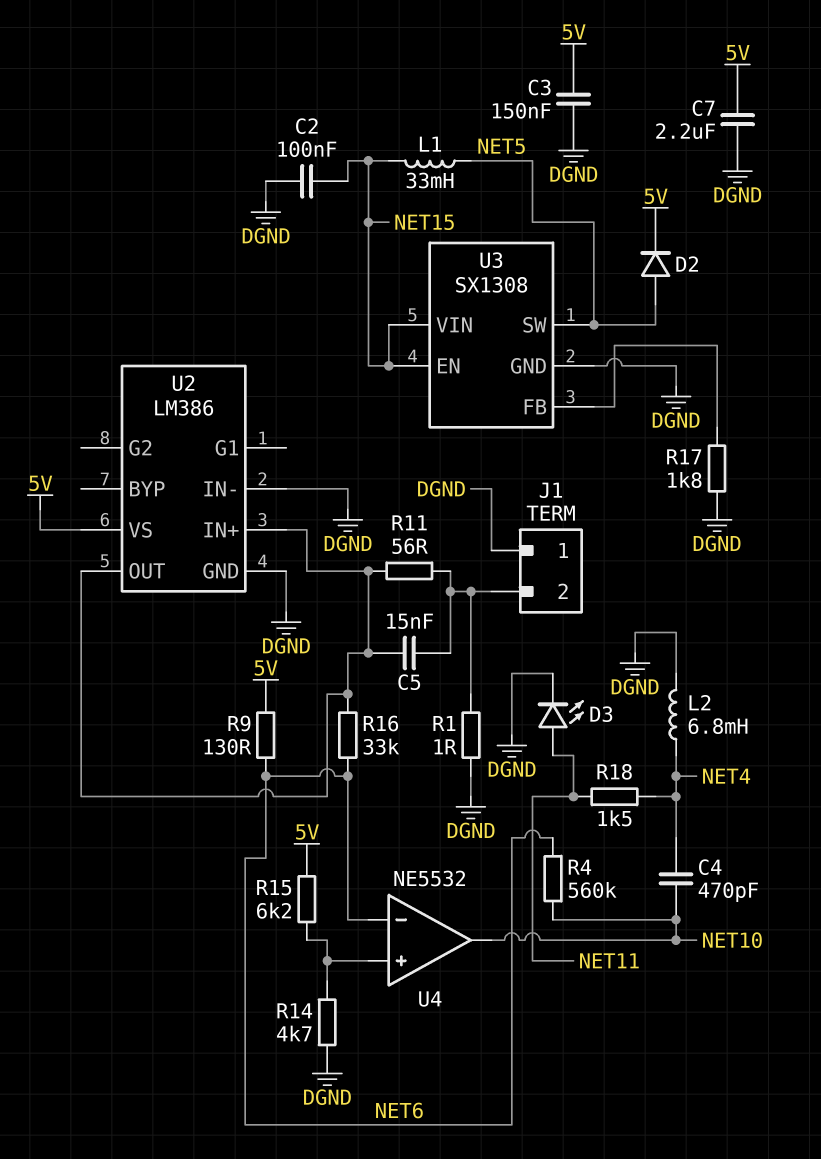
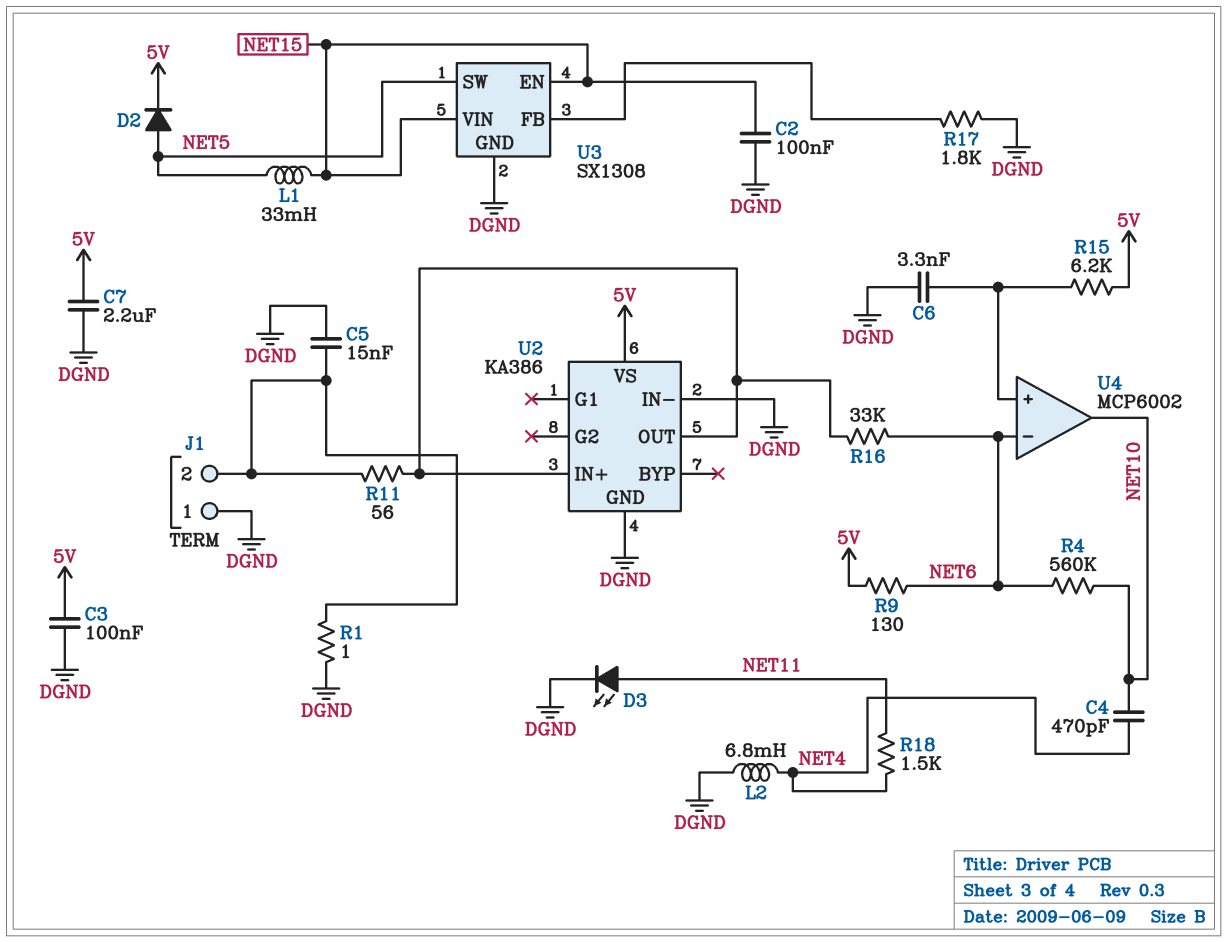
C3: 150nF (5V, DGND) -> 100nF (5V, DGND)
C5: 15nF (J1/2, U2/IN+) -> 15nF (DGND, J1/2)
C6: none -> 3.3nF (DGND, U4/in+)
R14: 4.7k (DGND, U4/in+) -> none
U2: LM386 -> KA386
U4: NE5532 -> MCP6002

